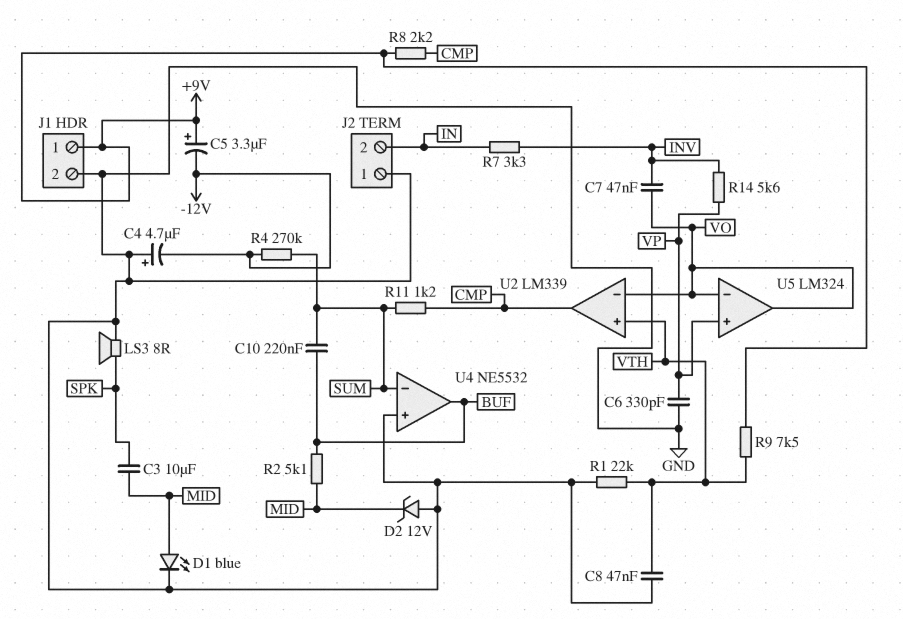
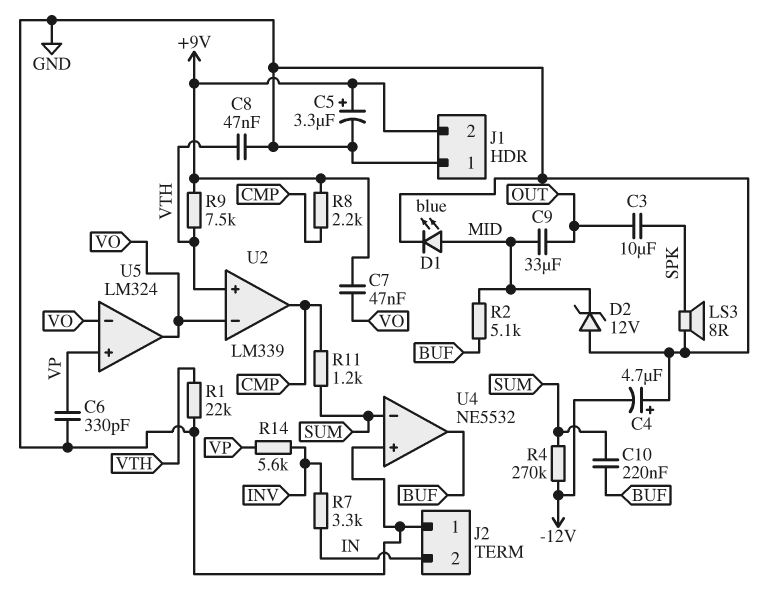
C3: 10uF (MID, SPK) -> 10uF (OUT, SPK)
C5: 3.3uF (plus +9V, minus -12V) -> 3.3uF (plus +9V, minus GND)
C7: 47nF (INV, VO) -> 47nF (+9V, VO)
C9: none -> 33uF (MID, OUT)
J1 pin 1: +9V -> GND
J1 pin 2: GND -> +9V

